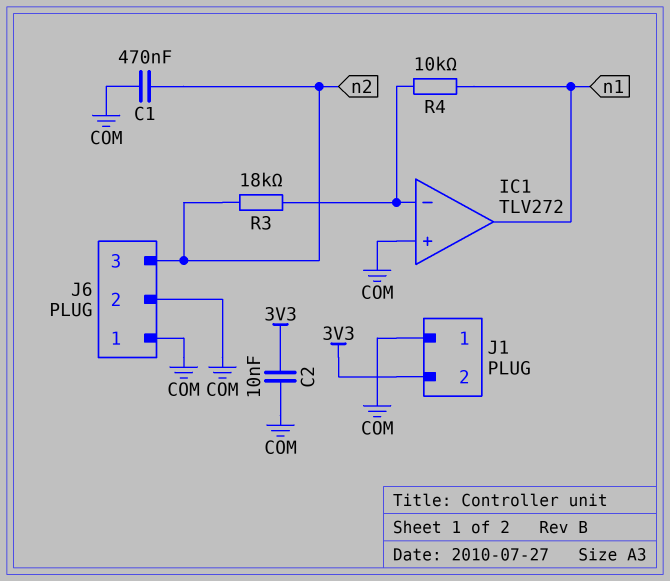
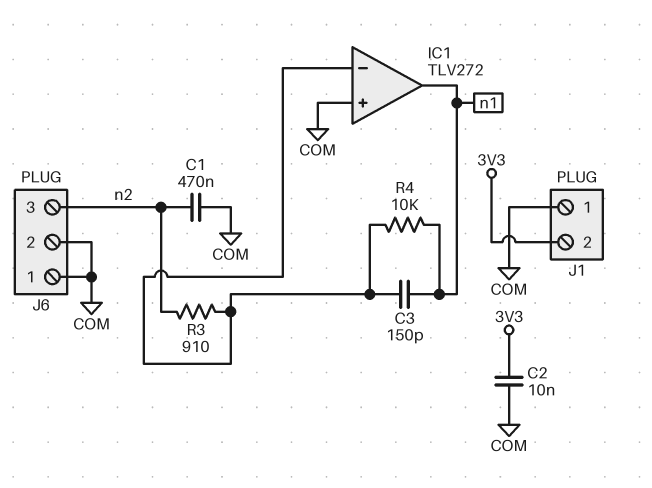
C3: none -> 150pF (IC1/in-, n1)
R3: 18k (IC1/in-, n2) -> 910 (IC1/in-, n2)

